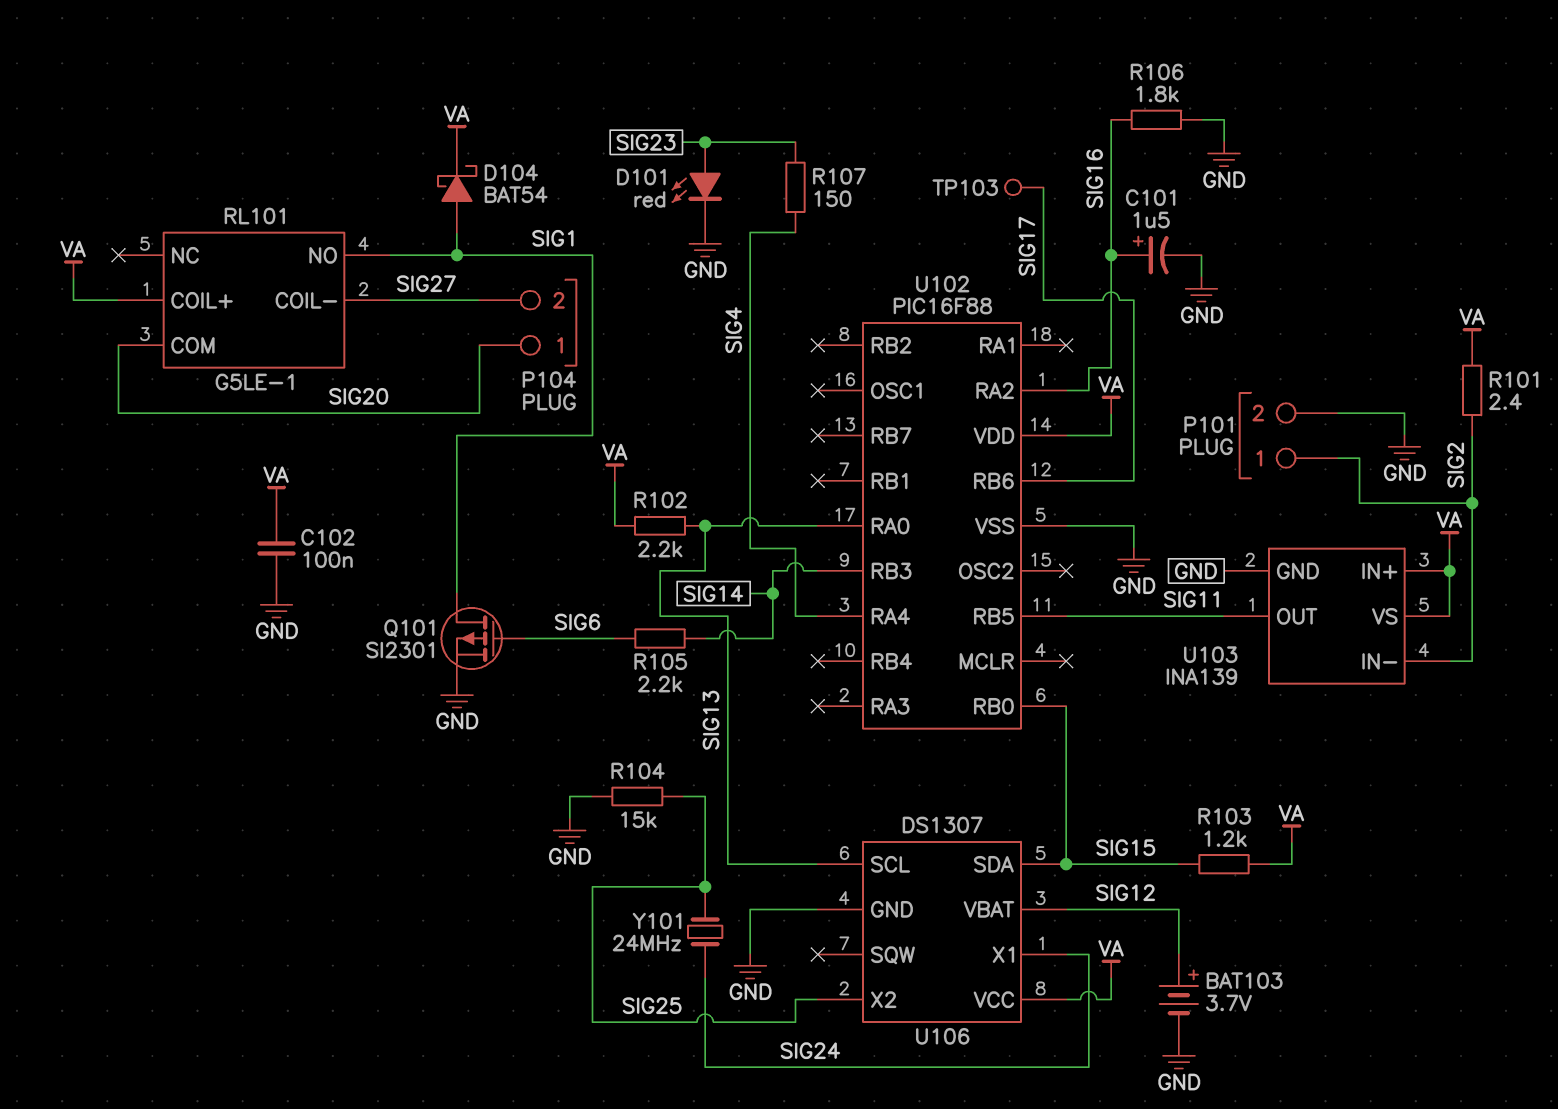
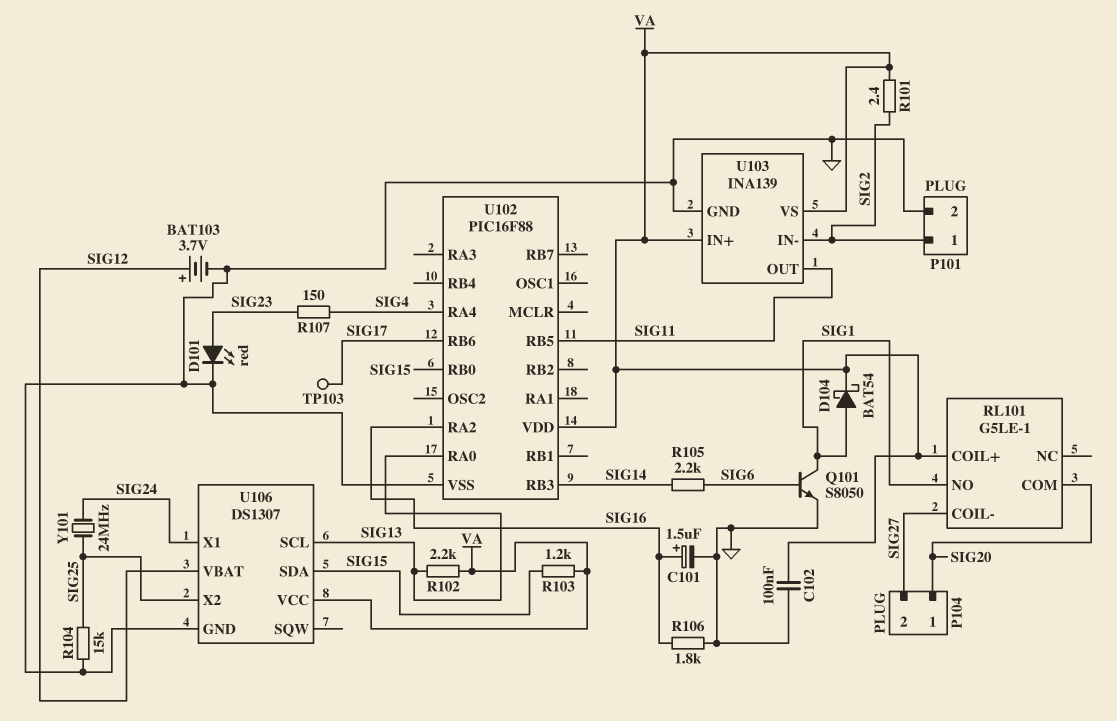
Q101: PMOS SI2301 (G SIG6, D SIG1, S GND) -> NPN S8050 (B SIG6, C SIG1, E GND)

